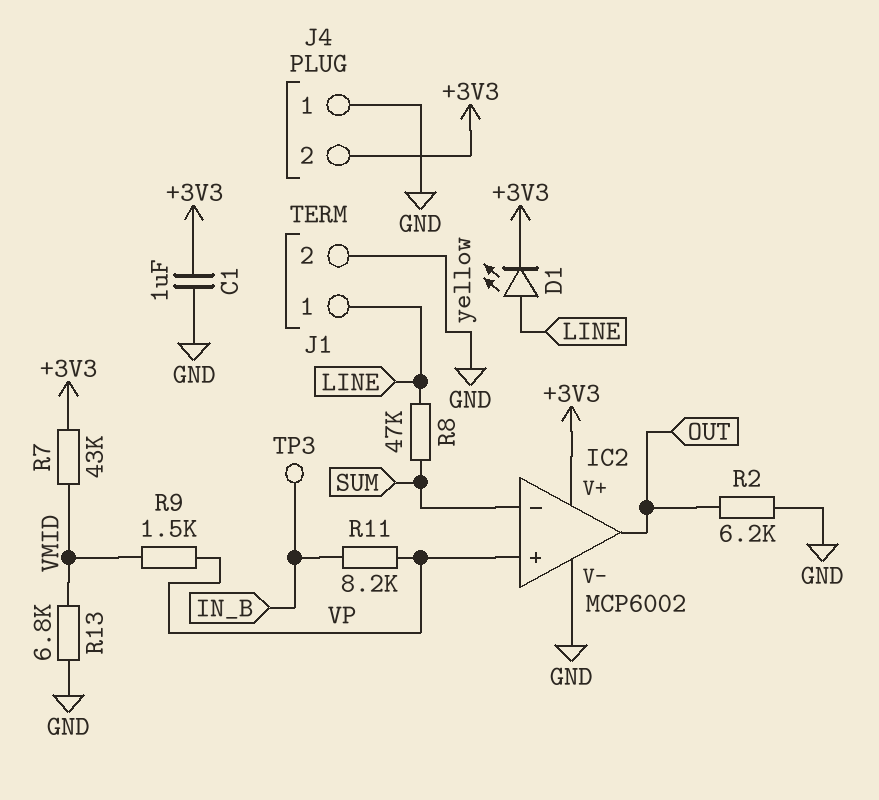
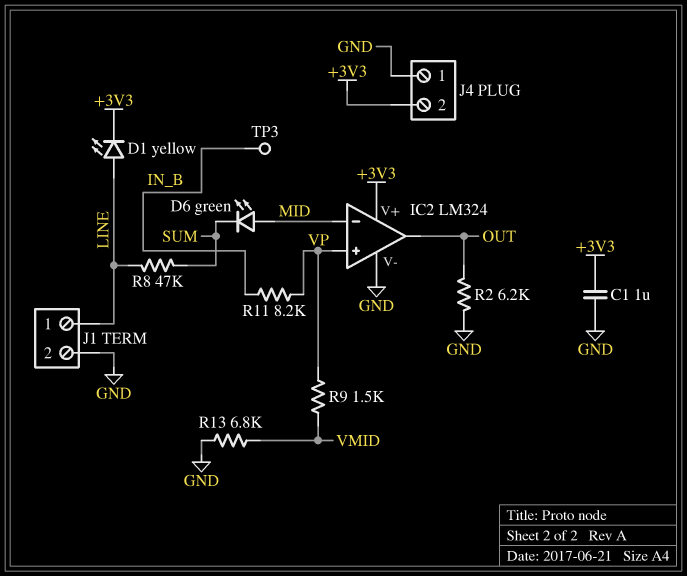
D6: none -> LED green (A MID, K SUM)
IC2: MCP6002 -> LM324
IC2 pin in-: SUM -> MID
R7: 43k (+3V3, VMID) -> none

